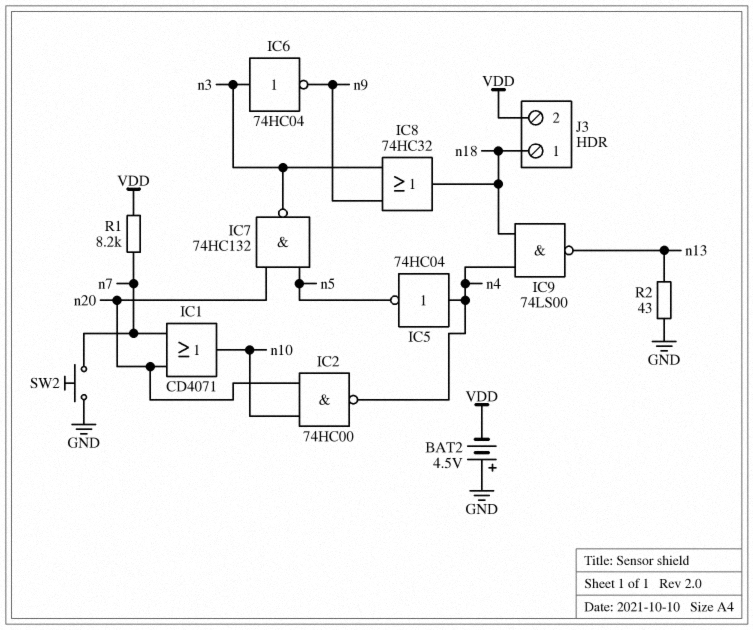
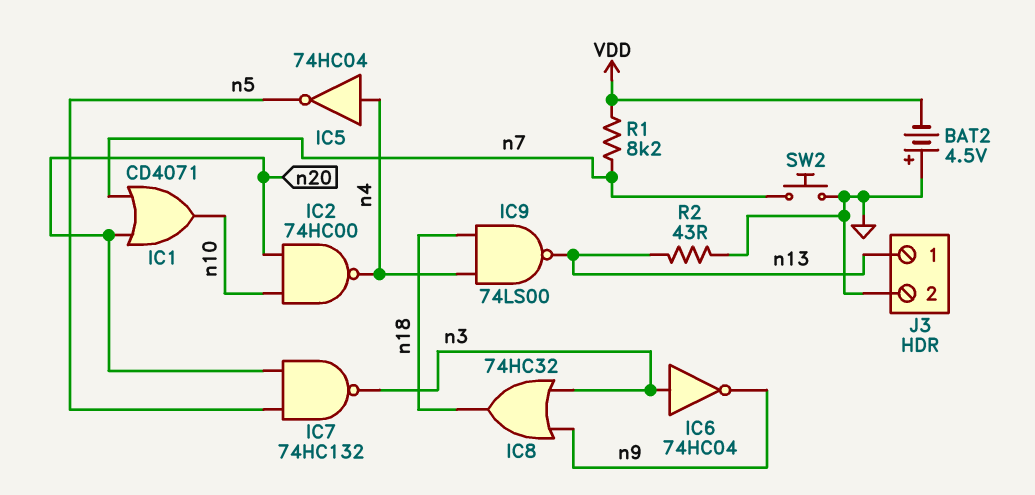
J3 pin 1: n18 -> n13
J3 pin 2: VDD -> GND

